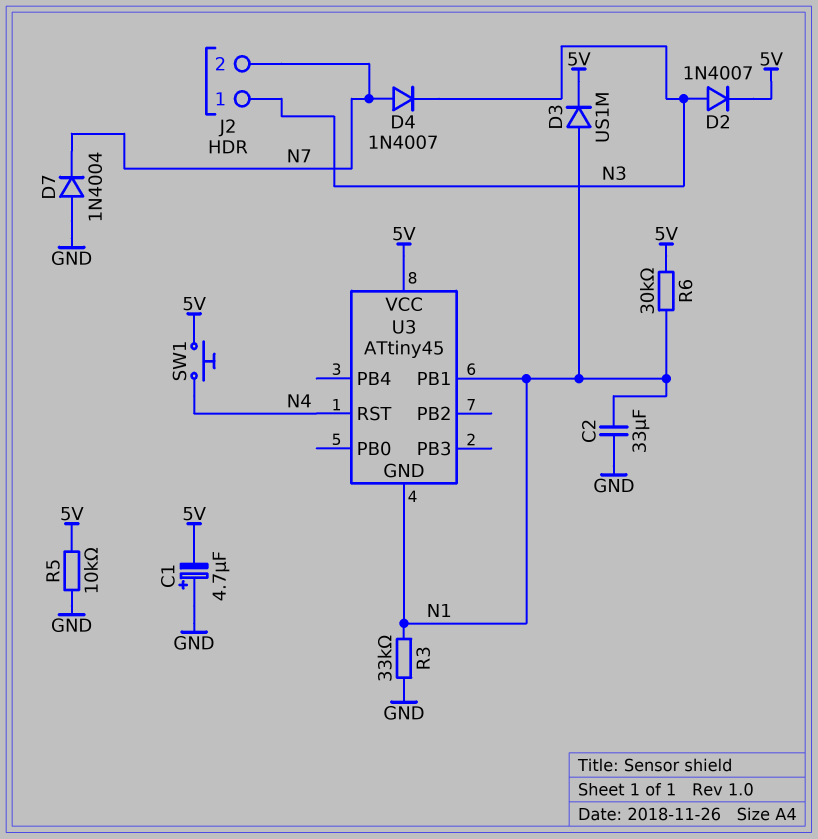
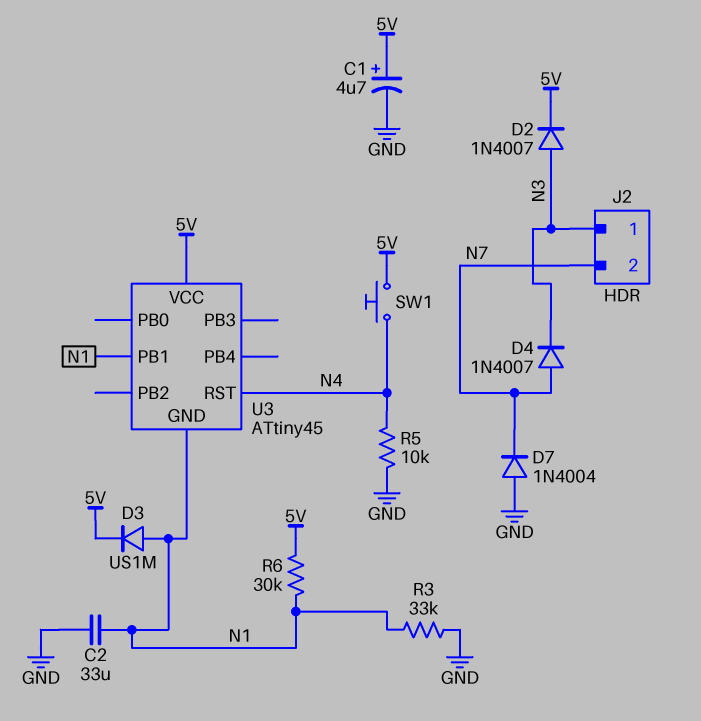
C1: 4.7uF (plus GND, minus 5V) -> 4.7uF (plus 5V, minus GND)
R5: 10k (5V, GND) -> 10k (GND, N4)

